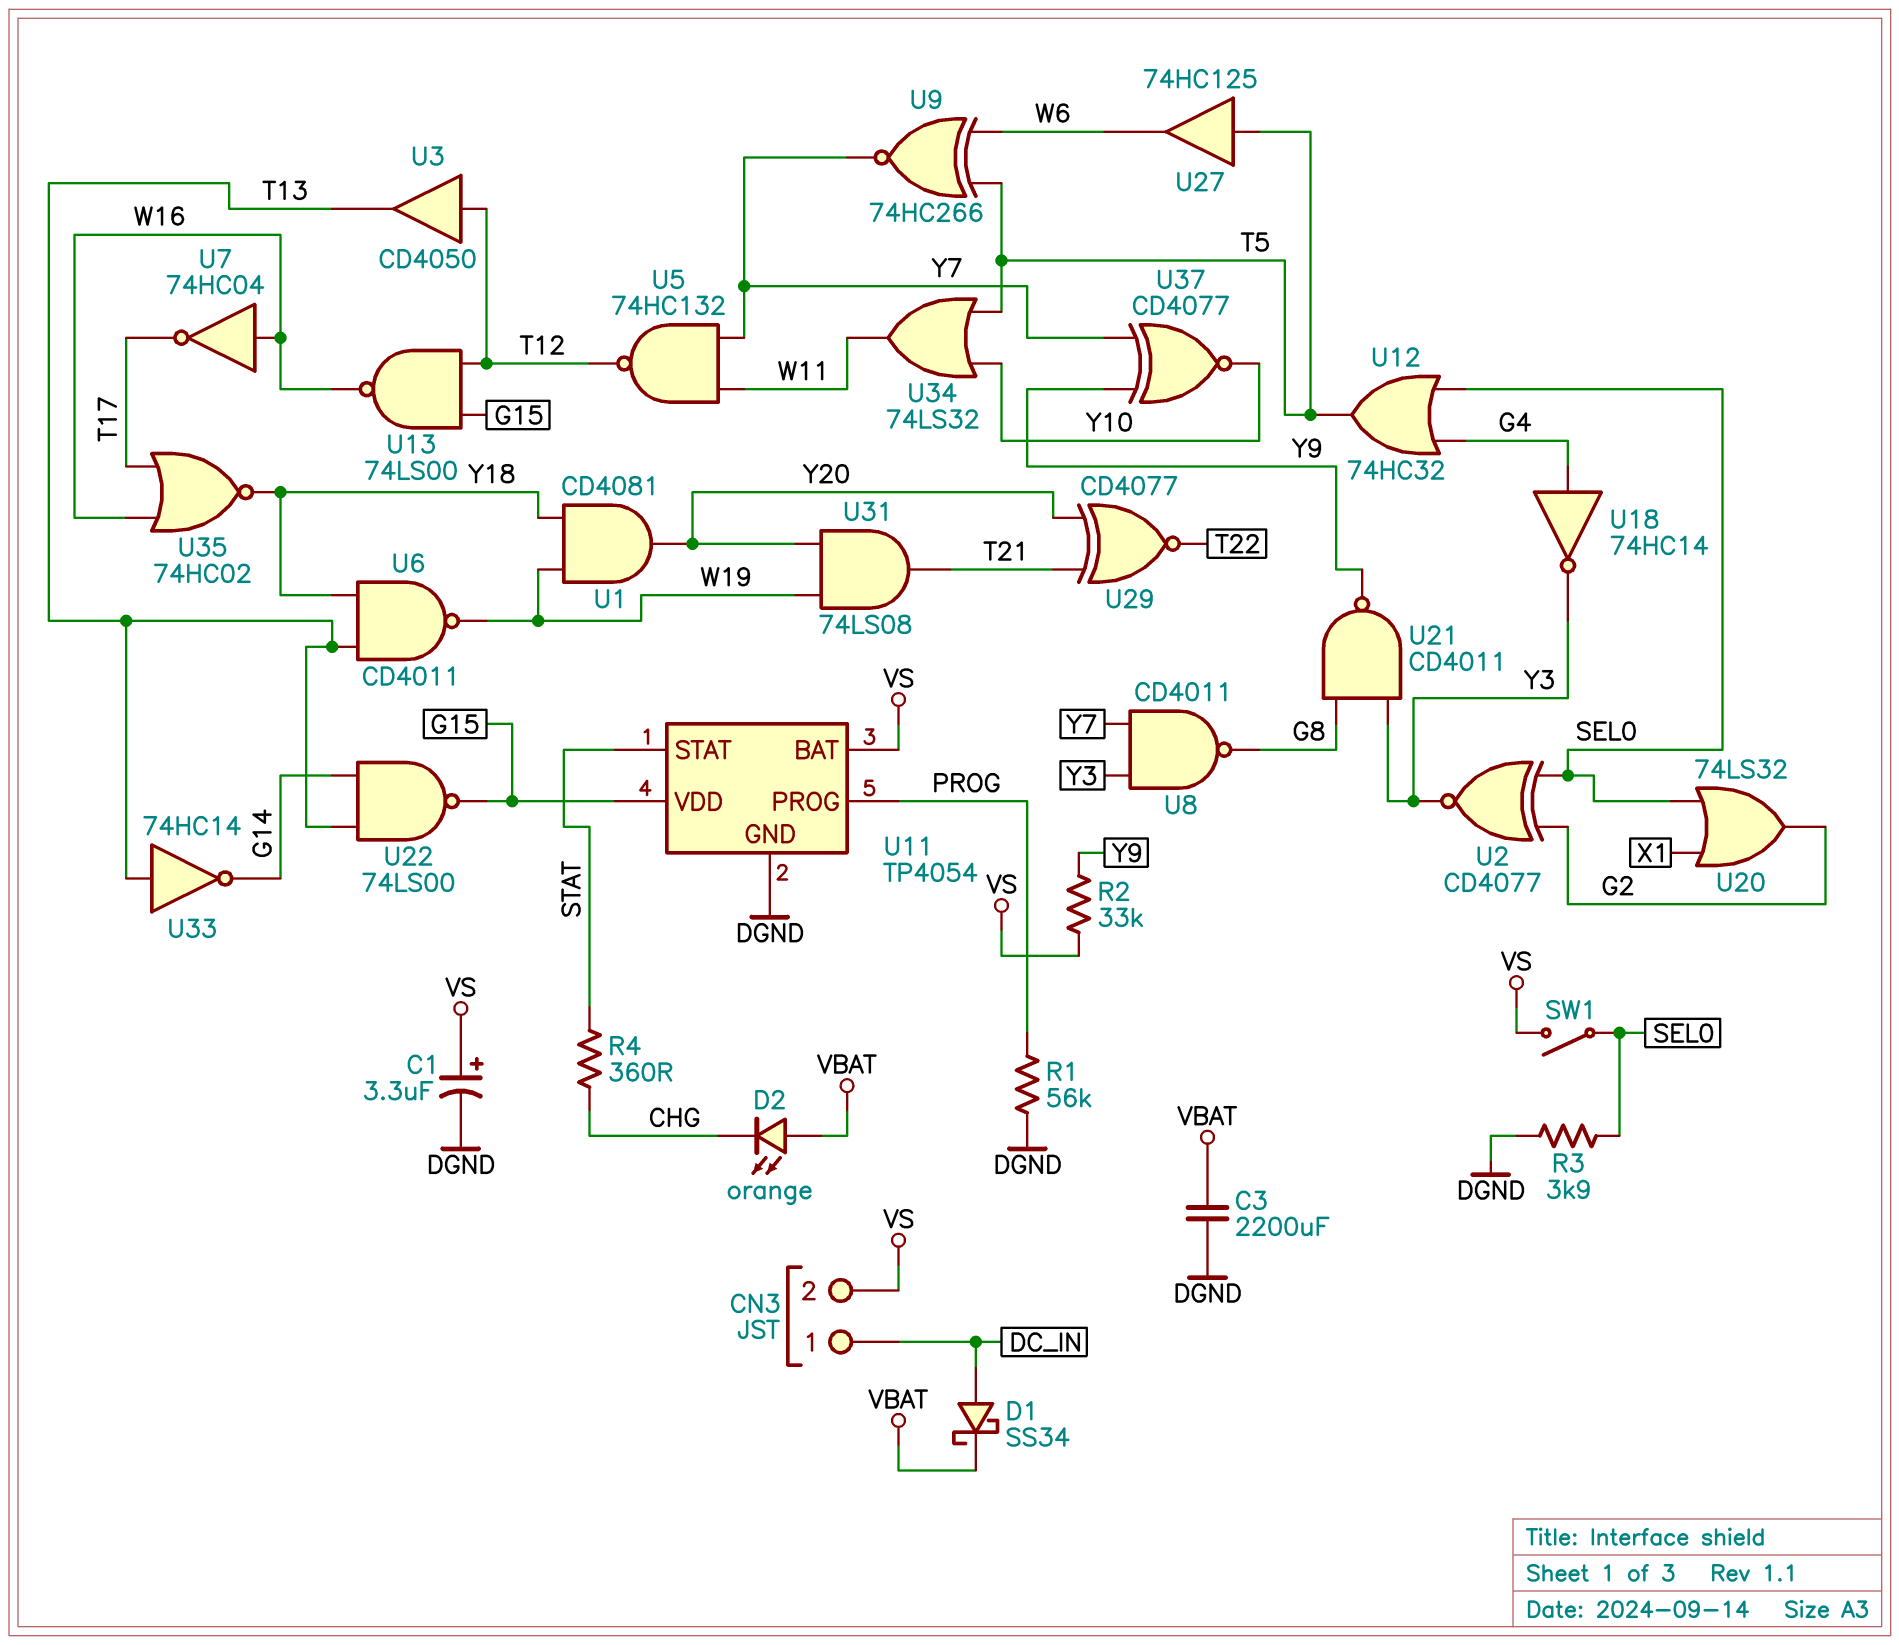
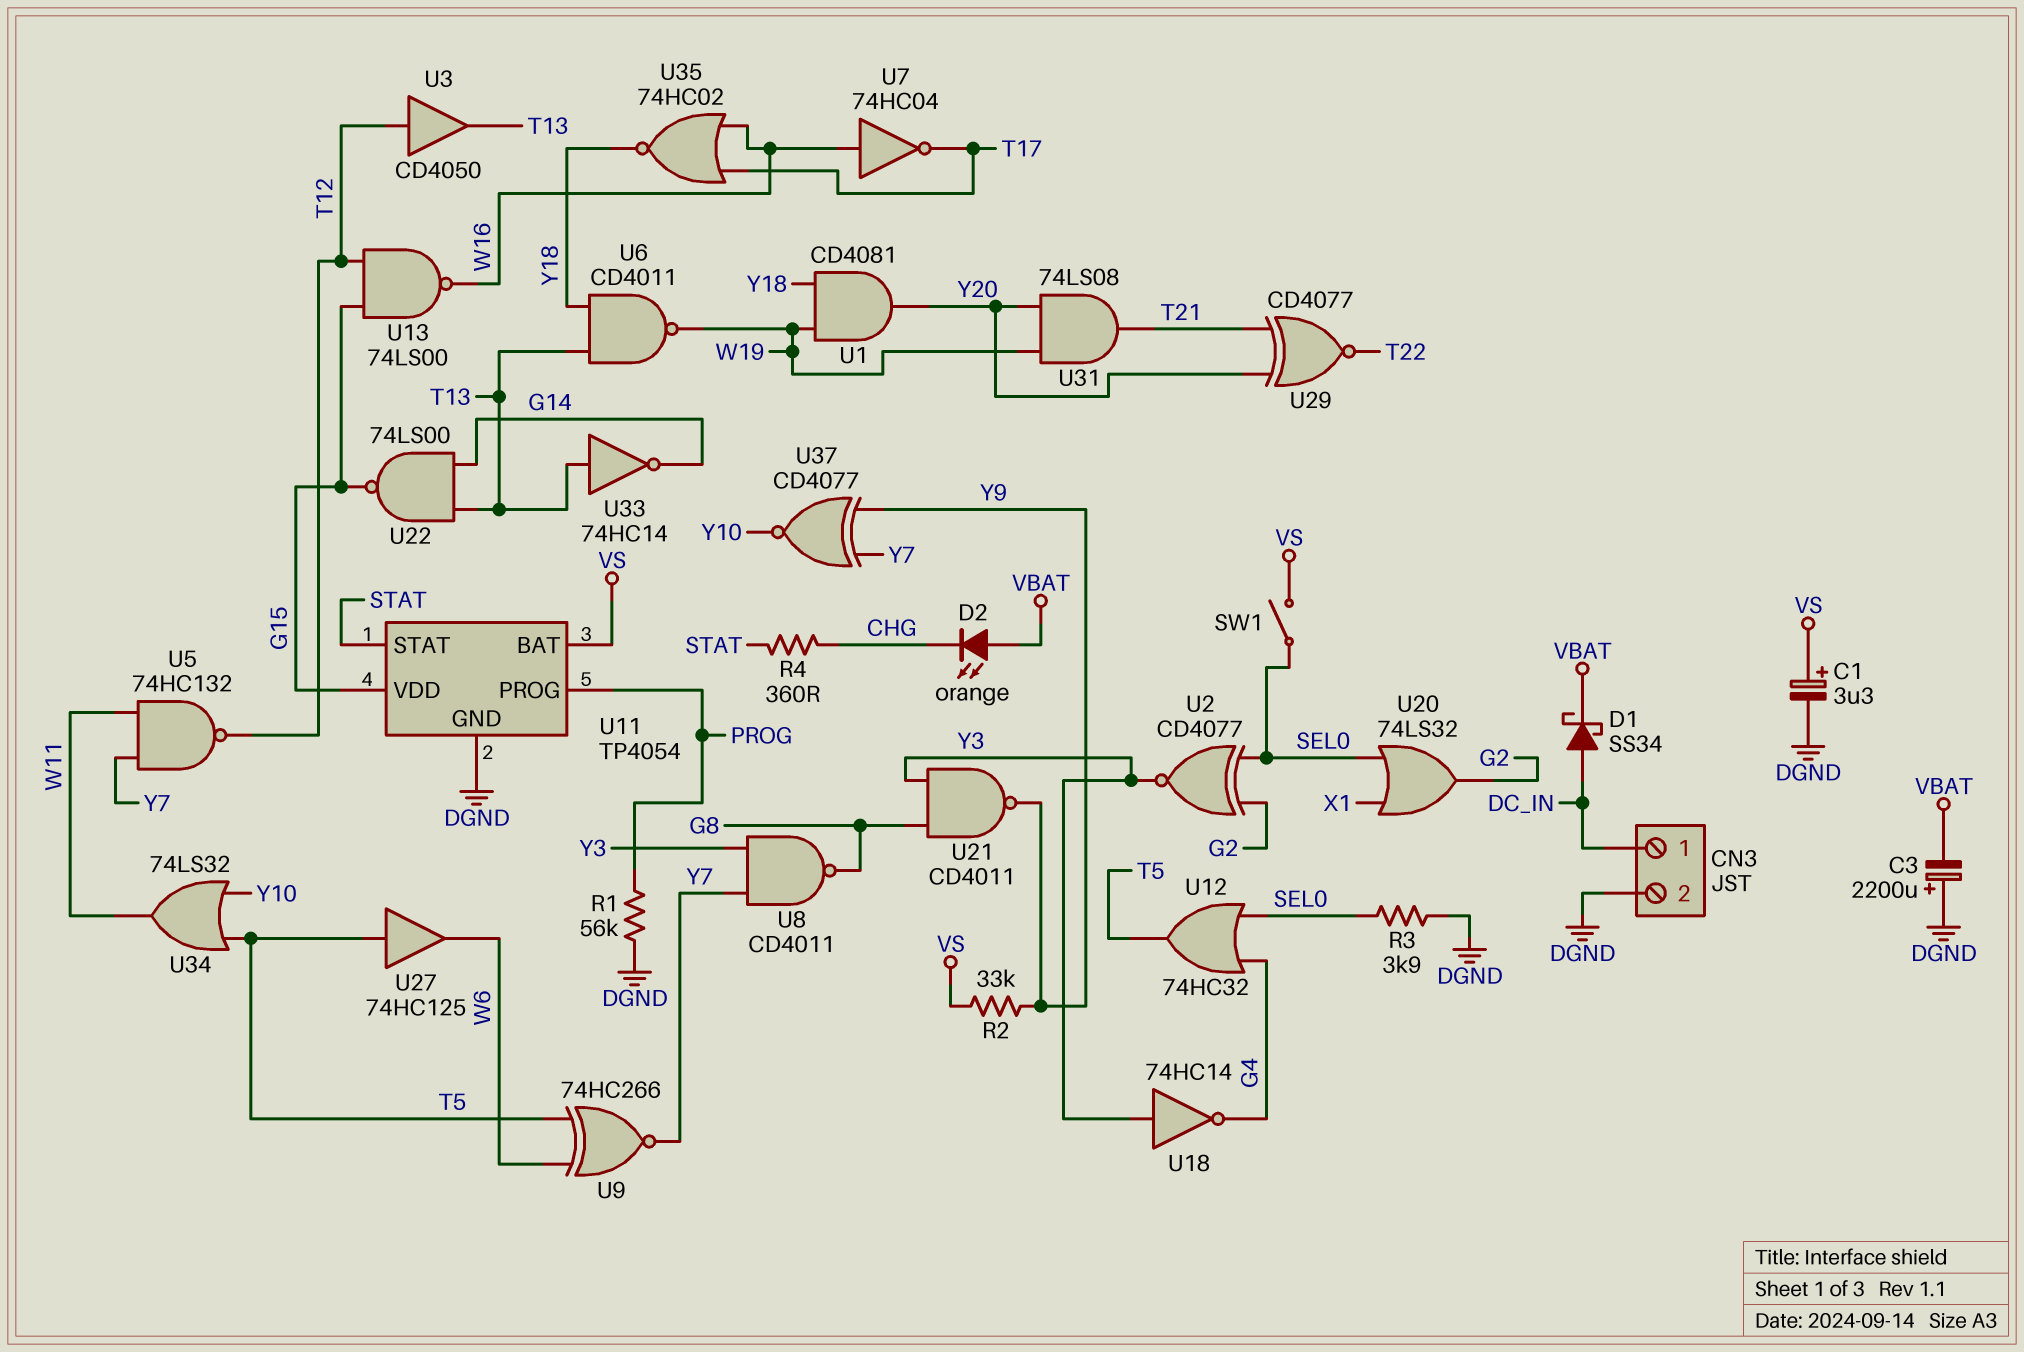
C3: 2200uF (DGND, VBAT) -> 2200uF (plus DGND, minus VBAT)
CN3 pin 2: VS -> DGND
U18: NOT 74HC14 (in G4, out Y3) -> NOT 74HC14 (in Y3, out G4)

